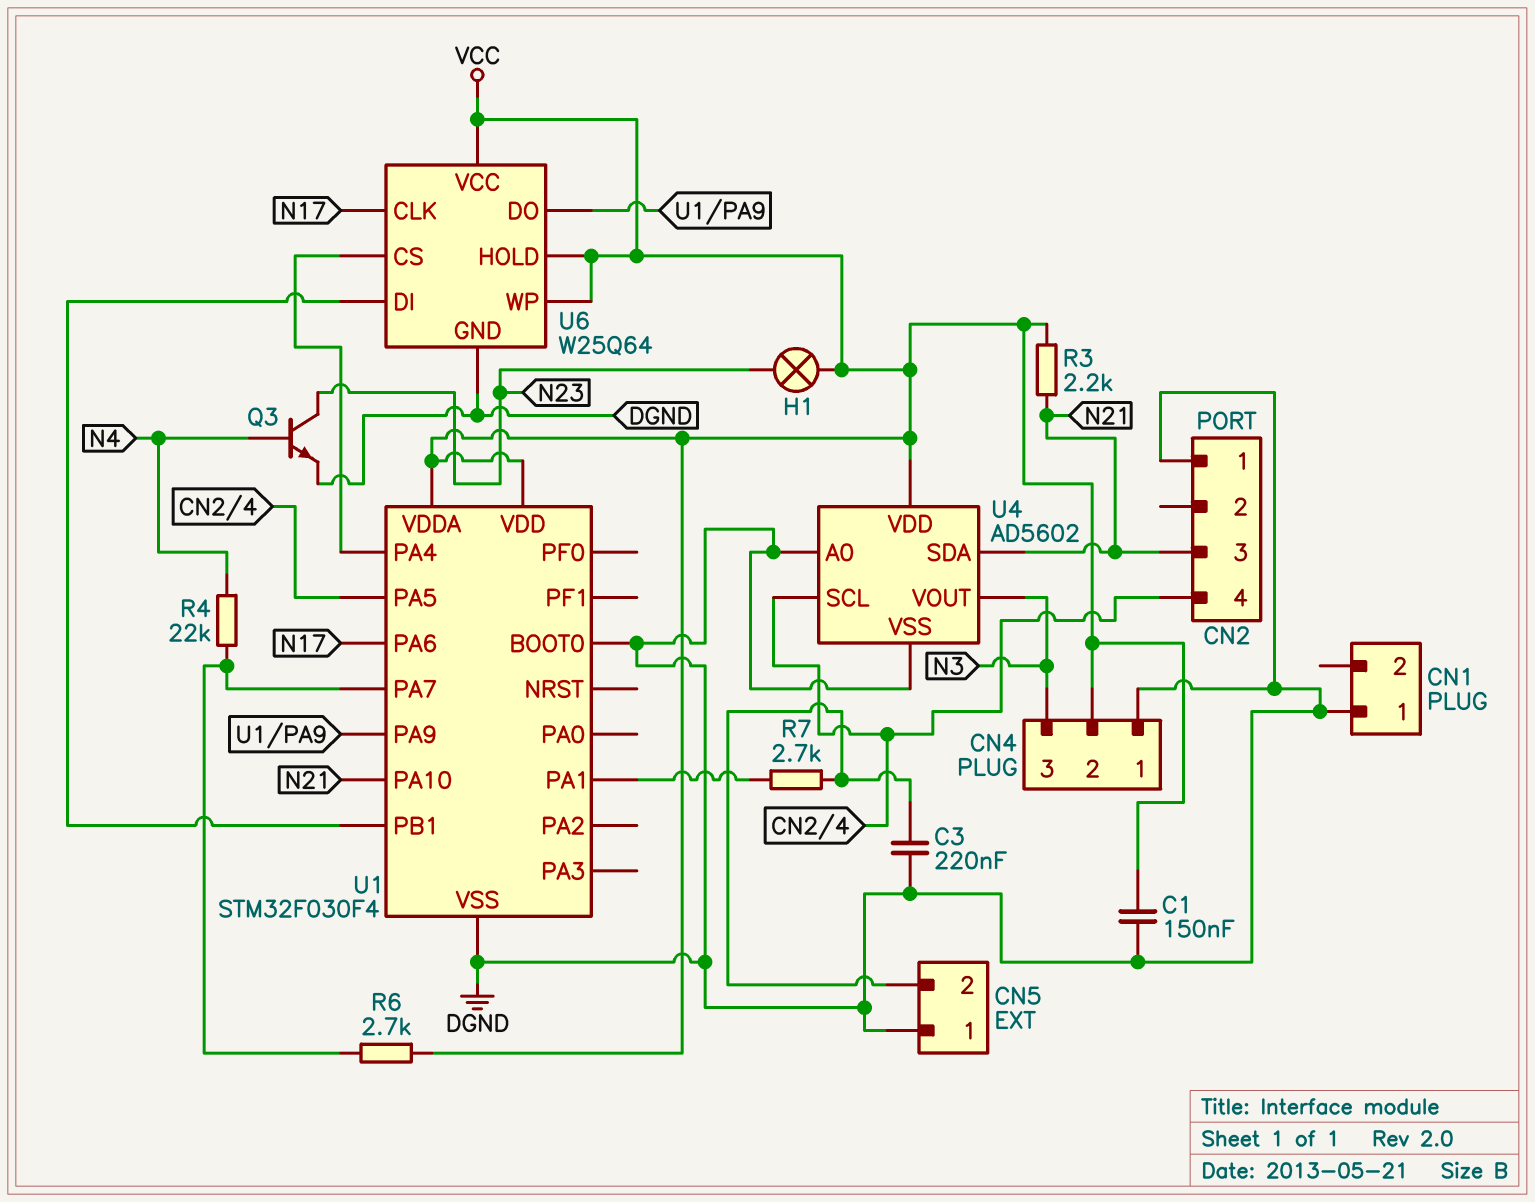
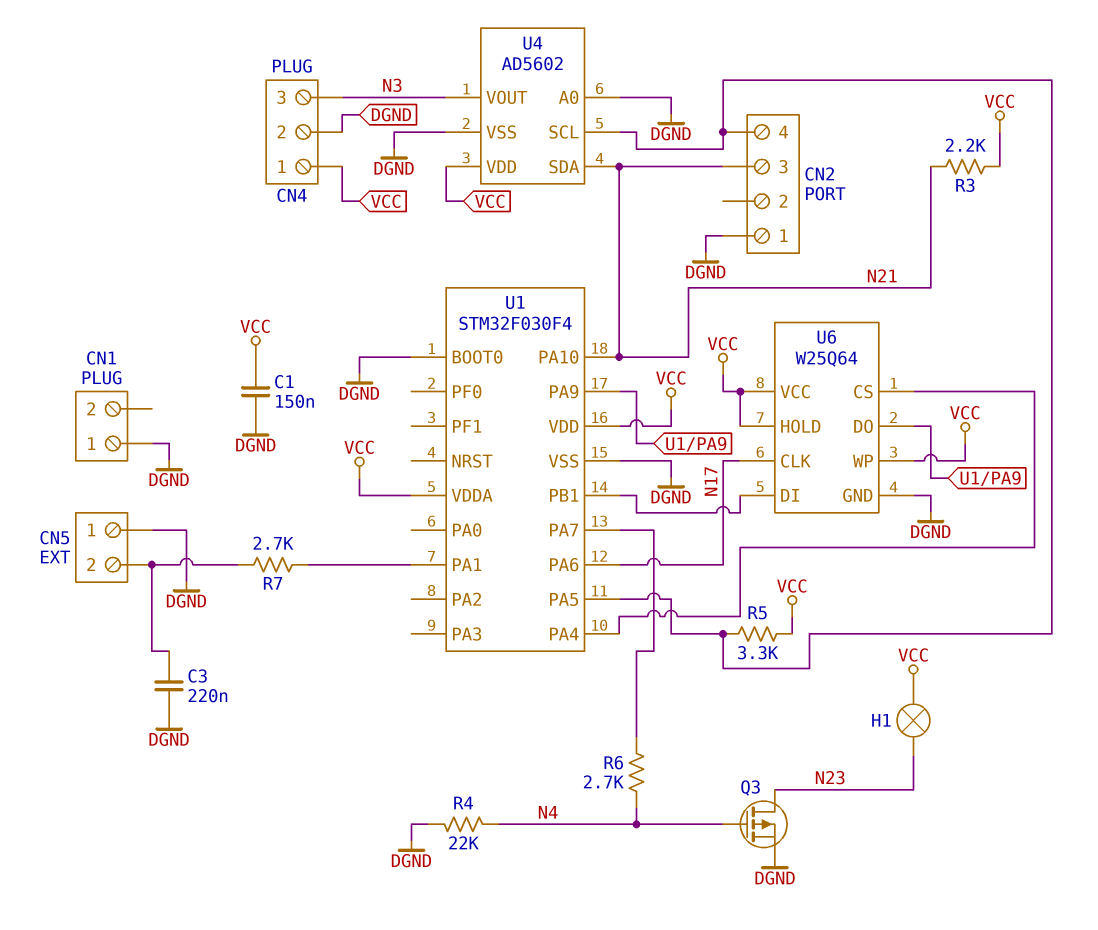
CN4 pin 1: DGND -> VCC
CN4 pin 2: VCC -> DGND
Q3: NPN (B N4, C N23, E DGND) -> PMOS (G N4, D N23, S DGND)
R4: 22k (N4, U1/PA7) -> 22k (DGND, N4)
R5: none -> 3.3k (CN2/4, VCC)
R6: 2.7k (U1/PA7, VCC) -> 2.7k (N4, U1/PA7)

